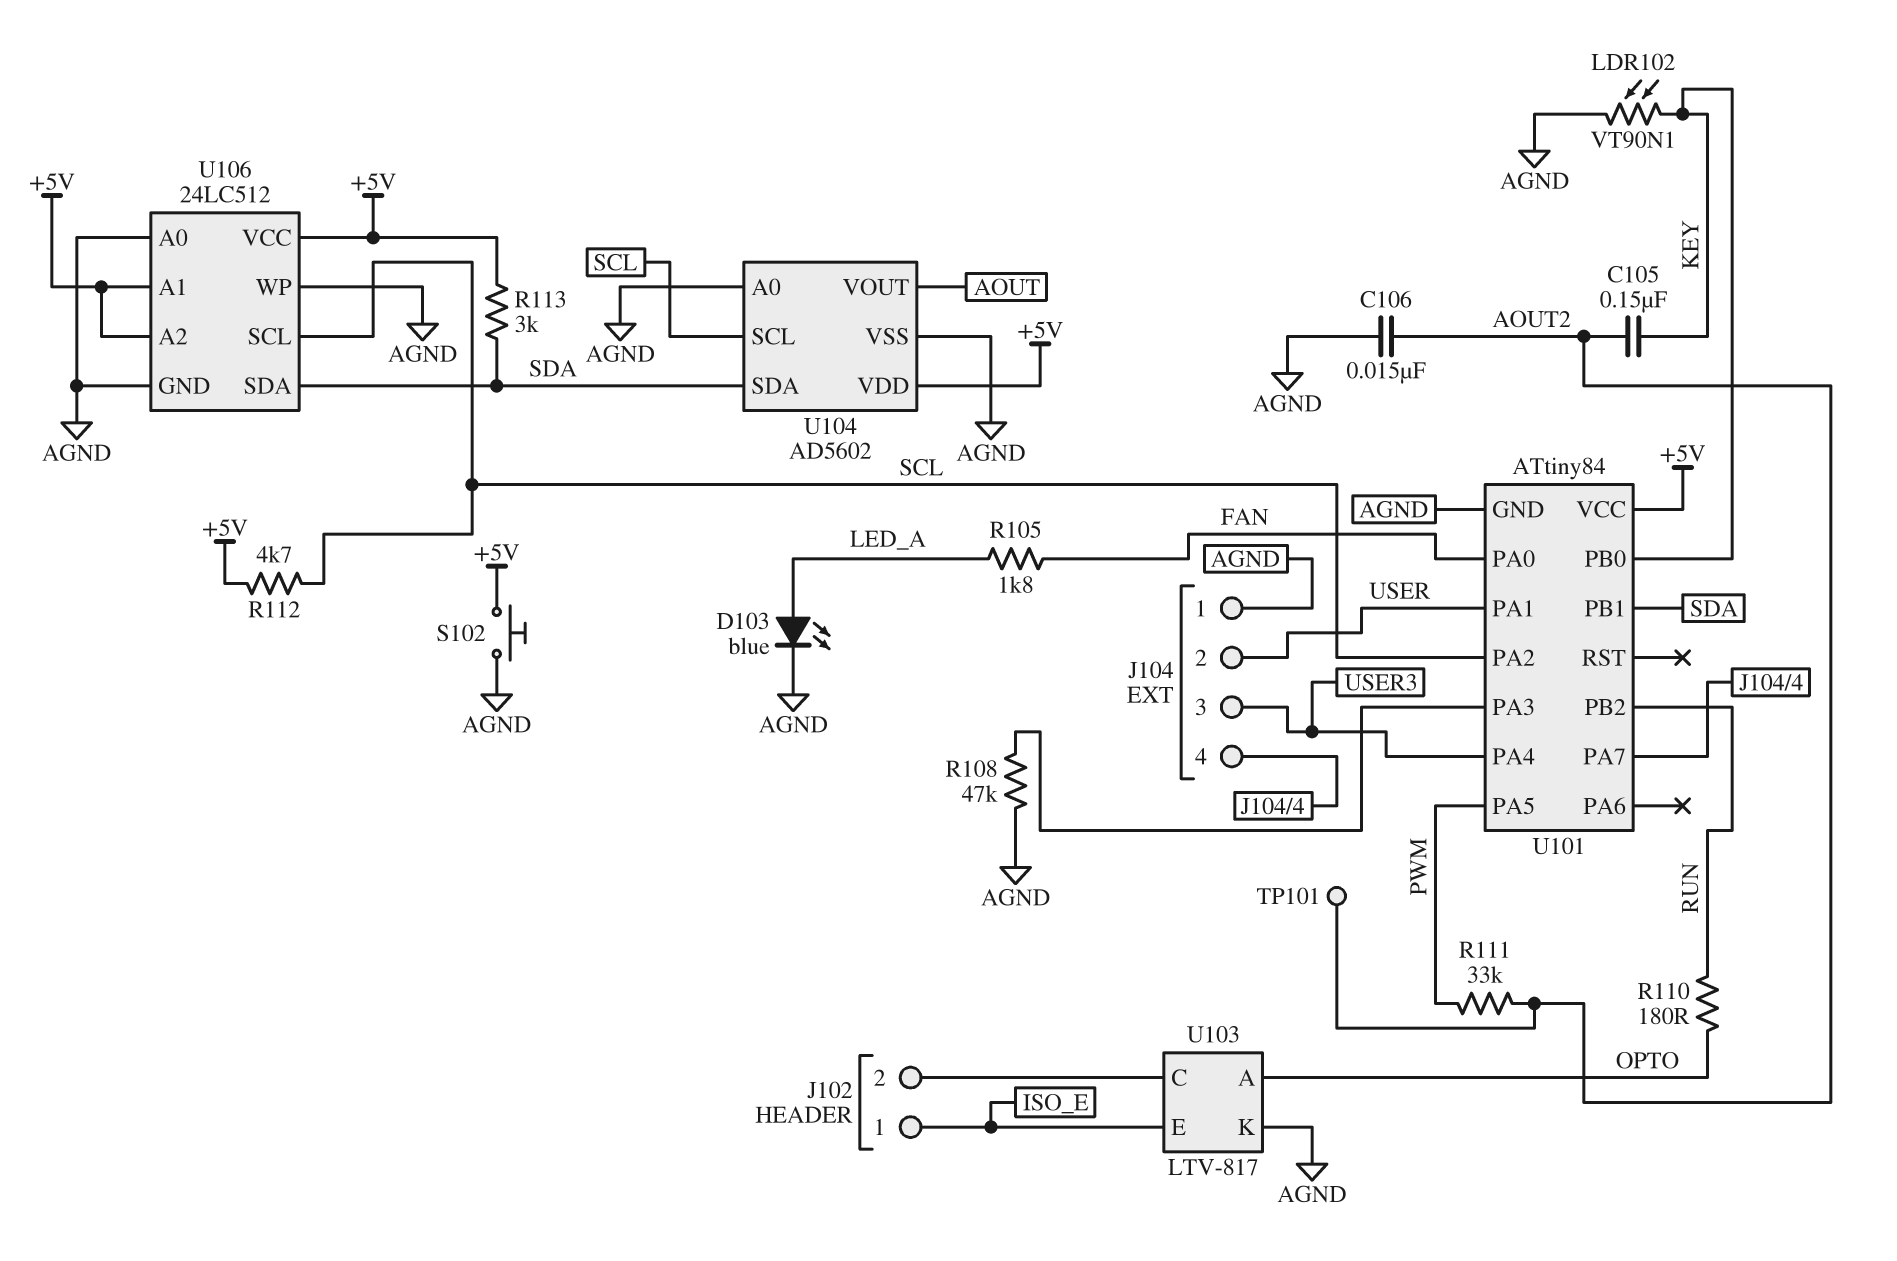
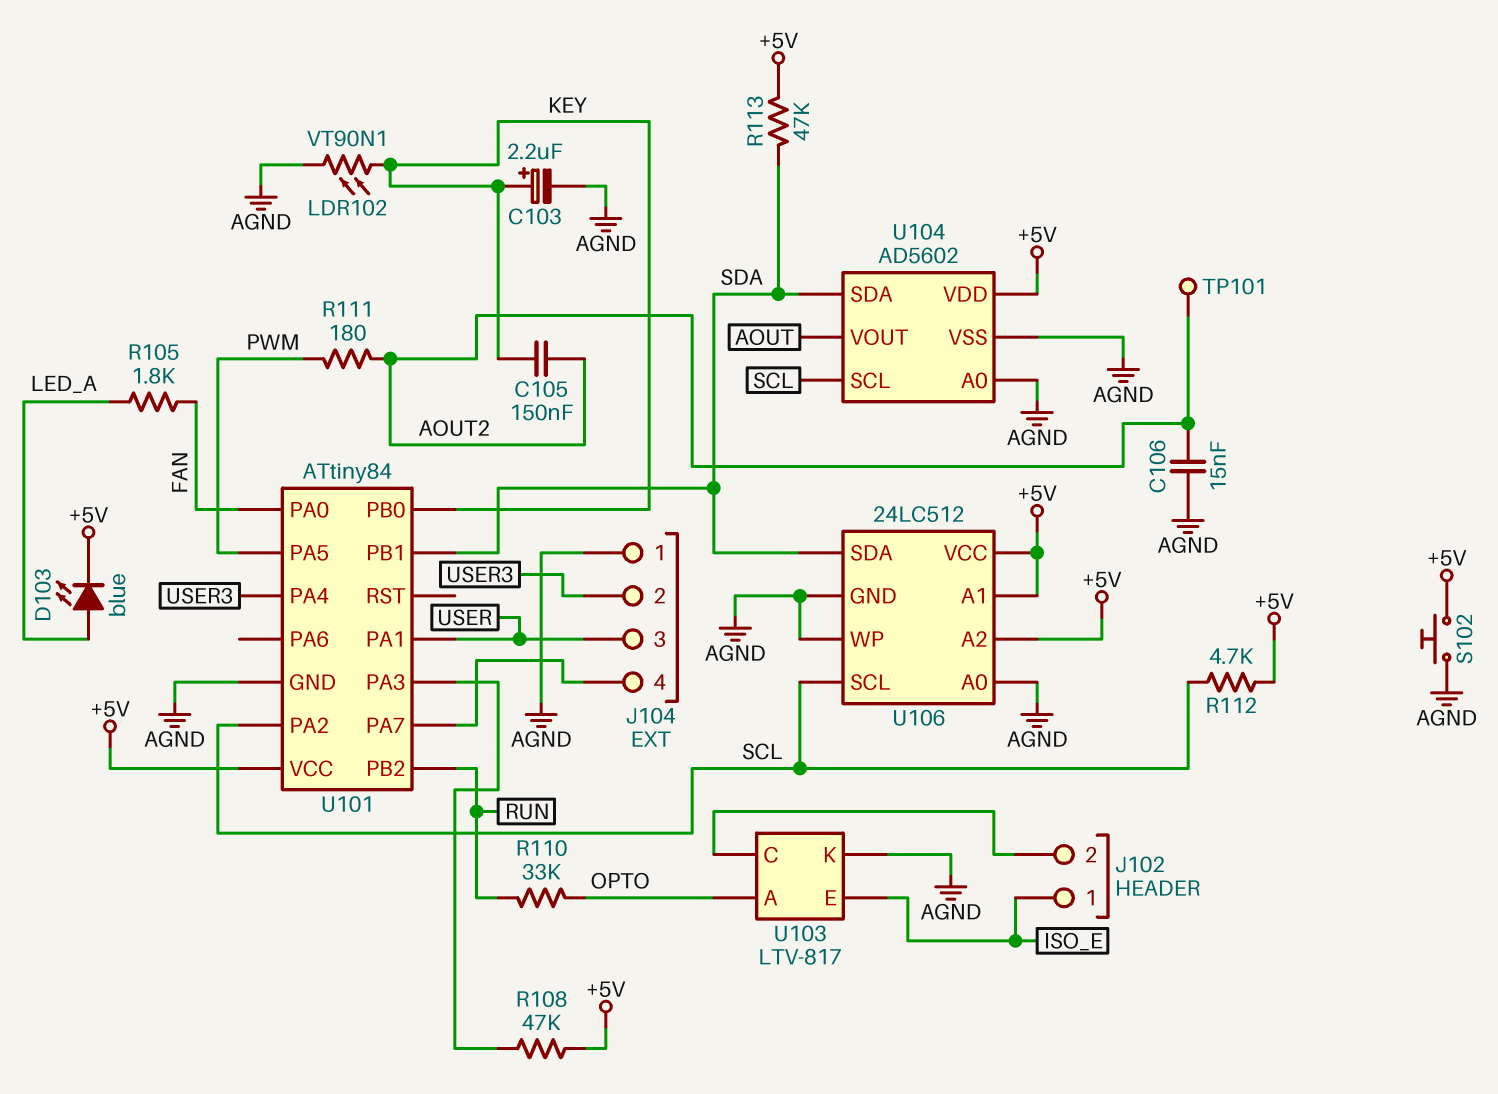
C103: none -> 2.2uF (plus KEY, minus AGND)
D103: LED blue (A LED_A, K AGND) -> LED blue (A LED_A, K +5V)
J104 pin 2: USER -> USER3
J104 pin 3: USER3 -> USER
R108: 47k (AGND, U101/PA3) -> 47k (+5V, U101/PA3)
R110: 180 (OPTO, RUN) -> 33k (OPTO, RUN)
R111: 33k (AOUT2, PWM) -> 180 (AOUT2, PWM)
R113: 3k (+5V, SDA) -> 47k (+5V, SDA)

